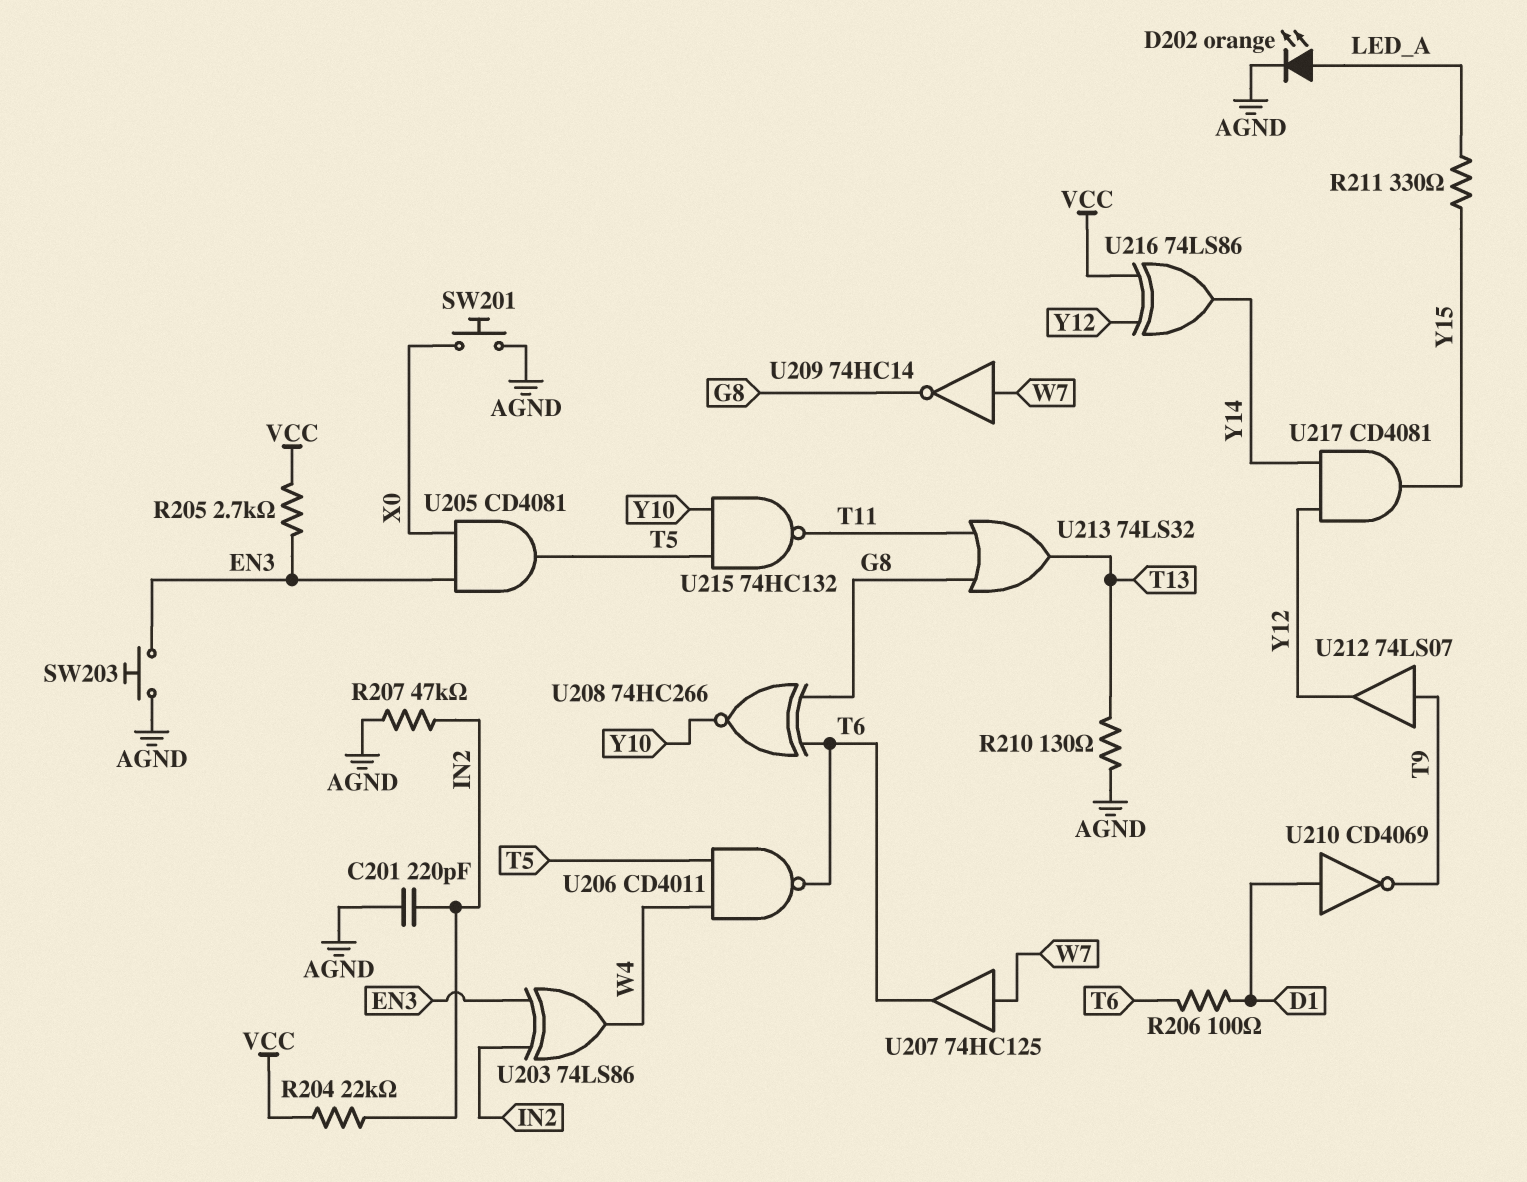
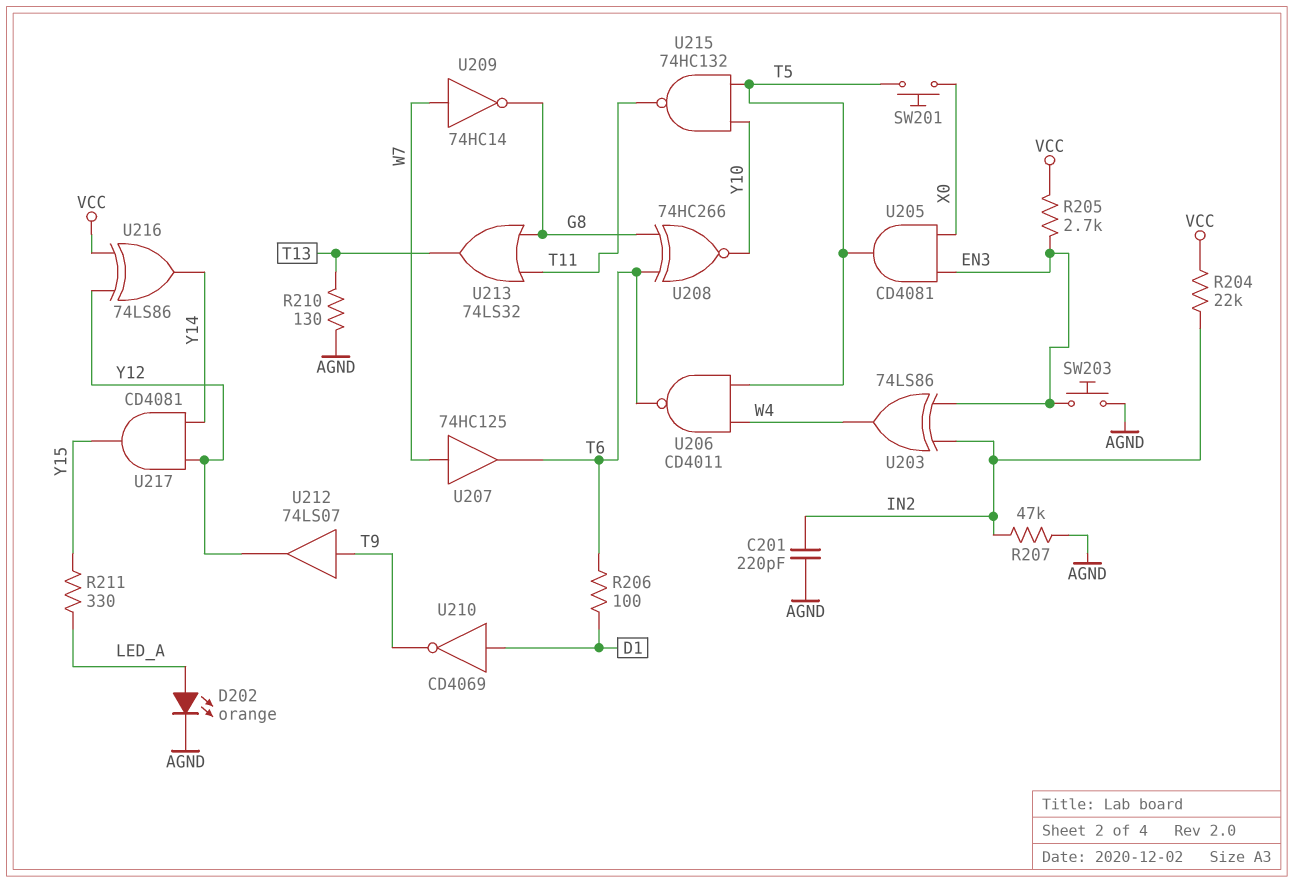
SW201: button (AGND, X0) -> button (T5, X0)

